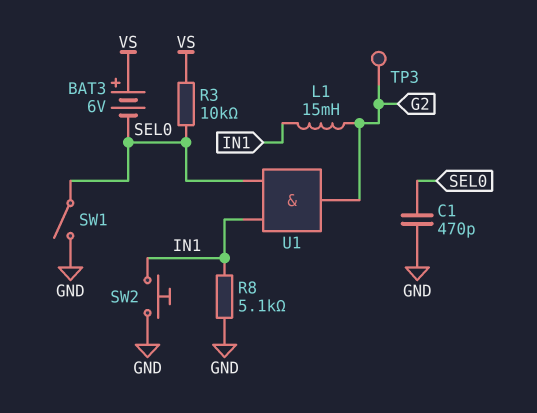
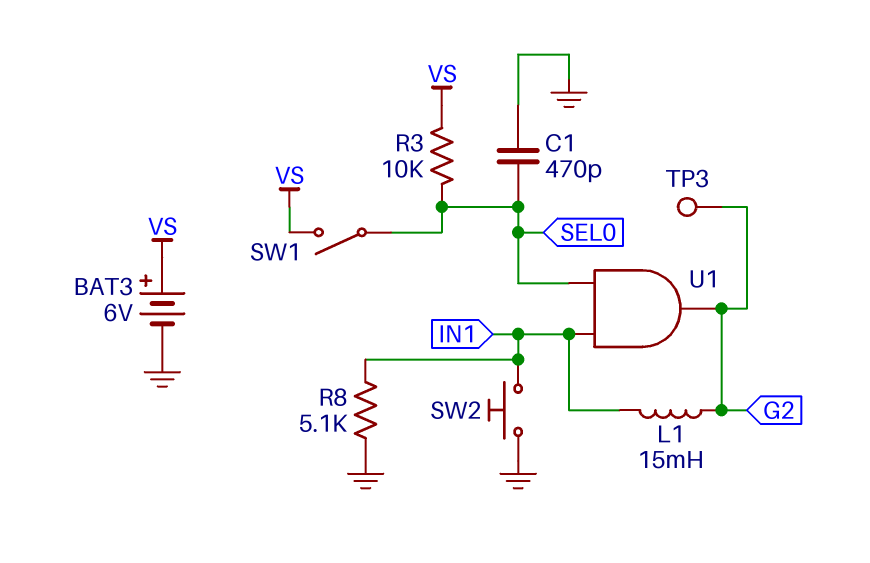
BAT3: 6V (plus VS, minus SEL0) -> 6V (plus VS, minus GND)
SW1: switch (GND, SEL0) -> switch (SEL0, VS)

